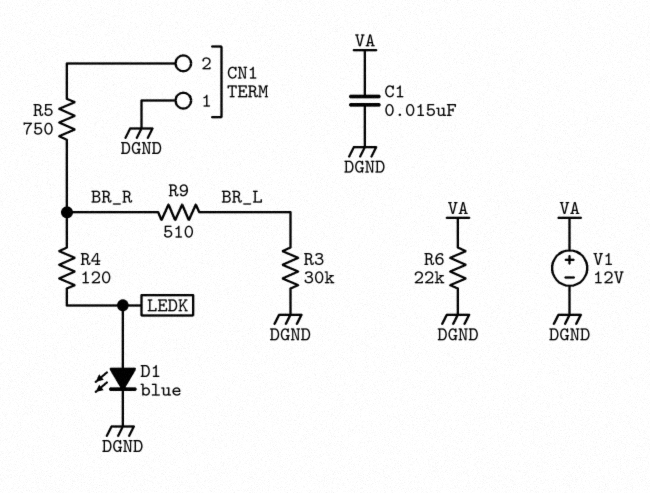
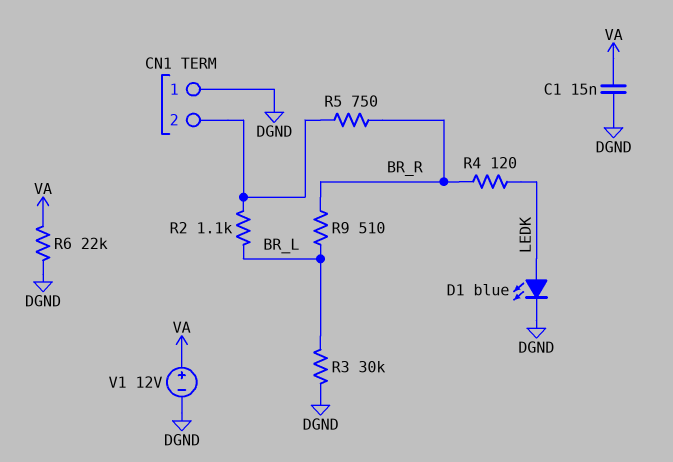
R2: none -> 1.1k (BR_L, CN1/2)

